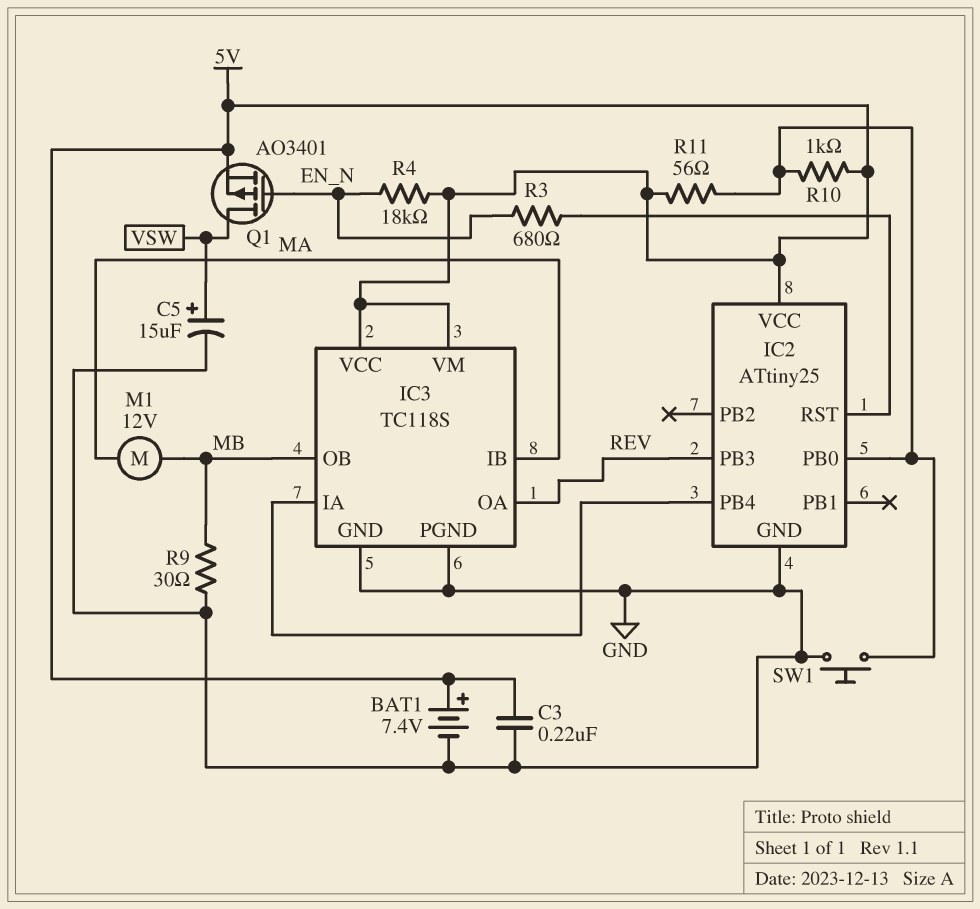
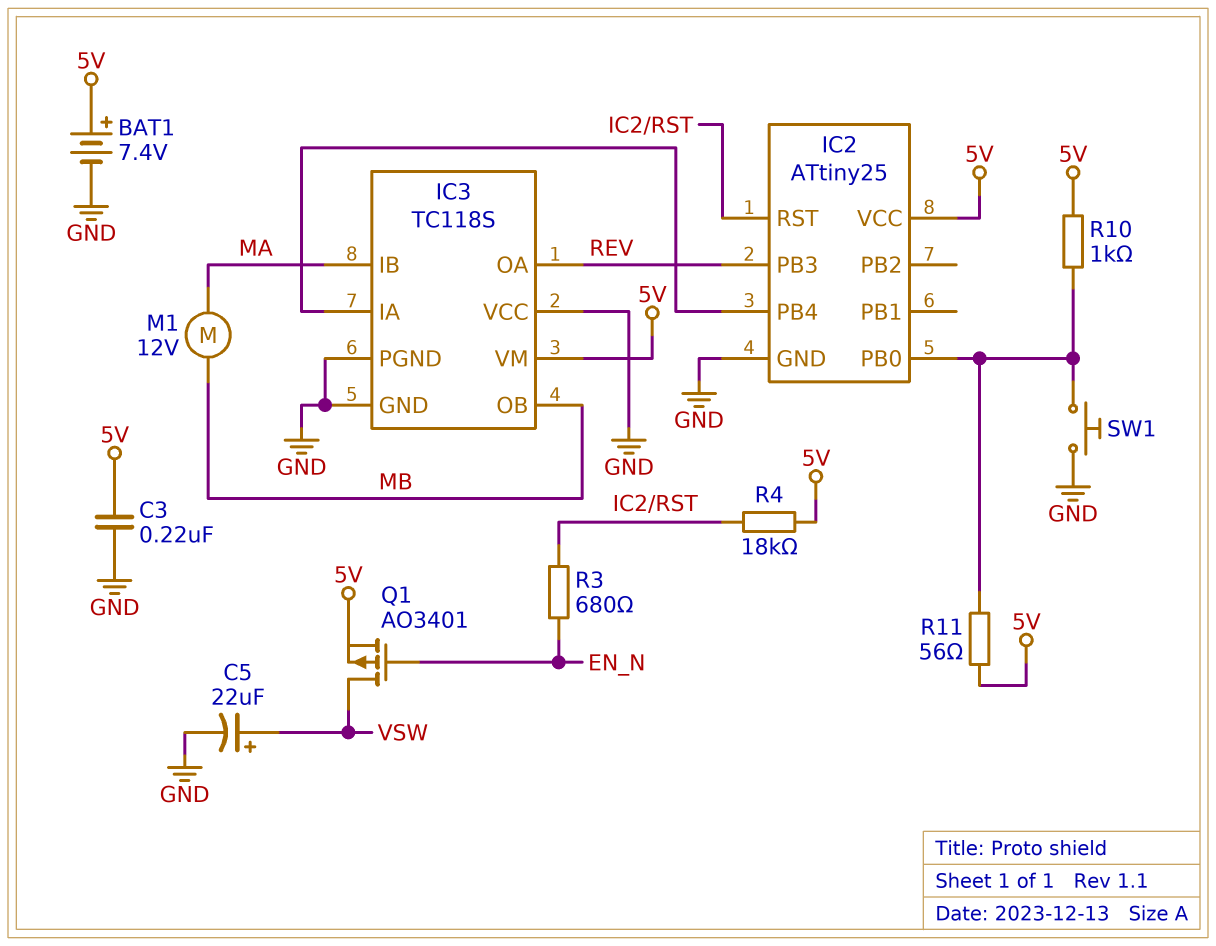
C5: 15uF (plus VSW, minus GND) -> 22uF (plus VSW, minus GND)
IC3 pin VCC: 5V -> GND
R4: 18k (5V, EN_N) -> 18k (5V, IC2/RST)
R9: 30 (GND, MB) -> none

